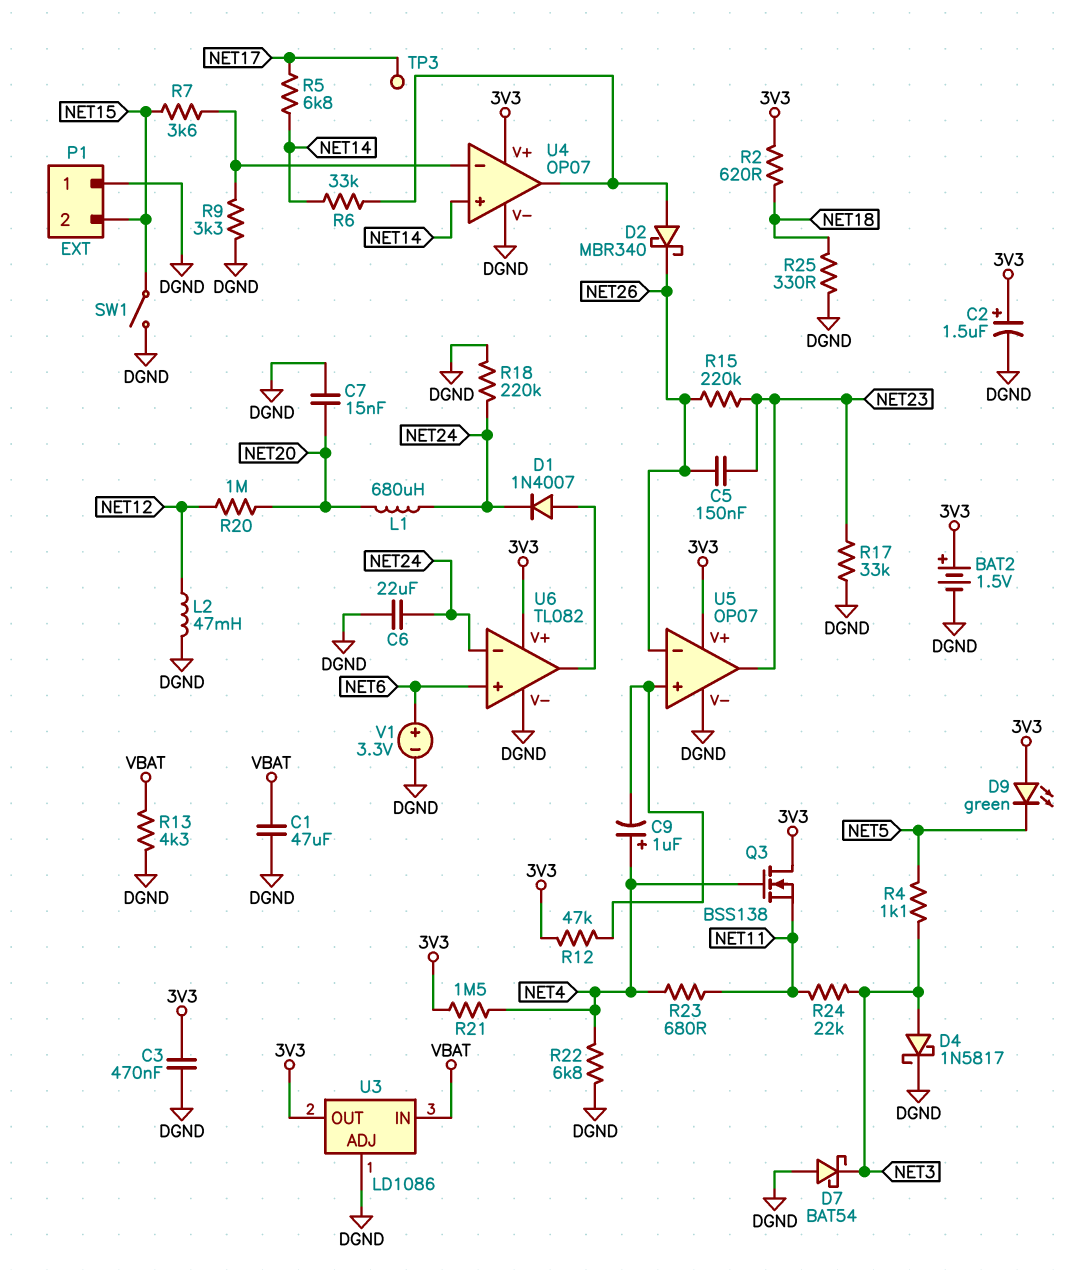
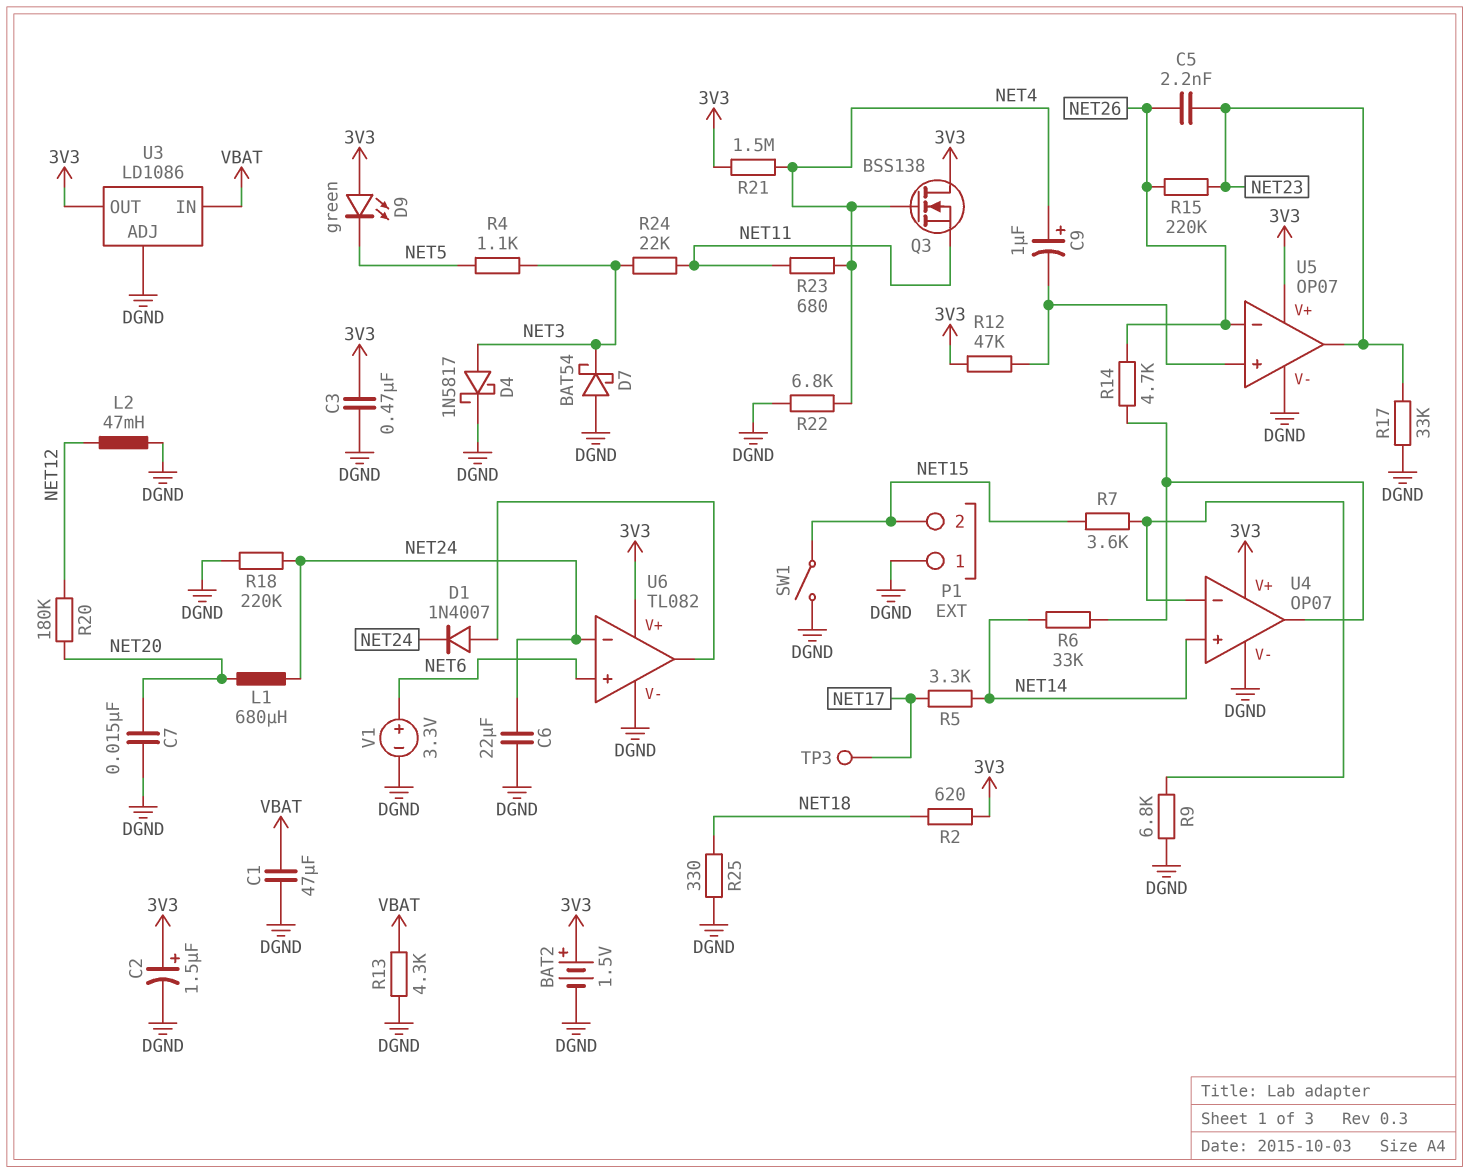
C5: 150nF (NET23, NET26) -> 2.2nF (NET23, NET26)
D2: schottky MBR340 (A U4/out, K NET26) -> none
R5: 6.8k (NET14, NET17) -> 3.3k (NET14, NET17)
R9: 3.3k (DGND, U4/in-) -> 6.8k (DGND, U4/in-)
R14: none -> 4.7k (NET26, U4/out)
R20: 1M (NET12, NET20) -> 180k (NET12, NET20)

